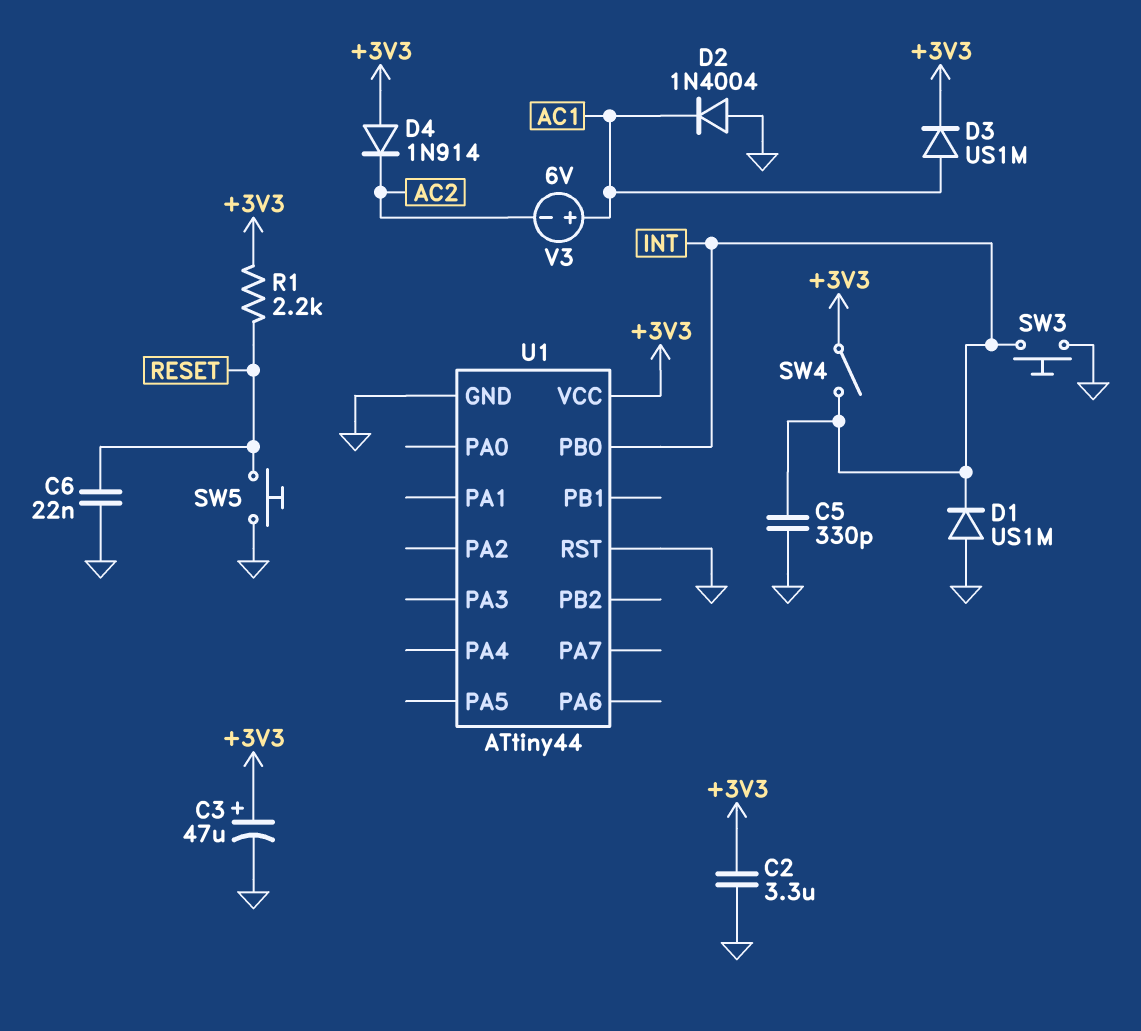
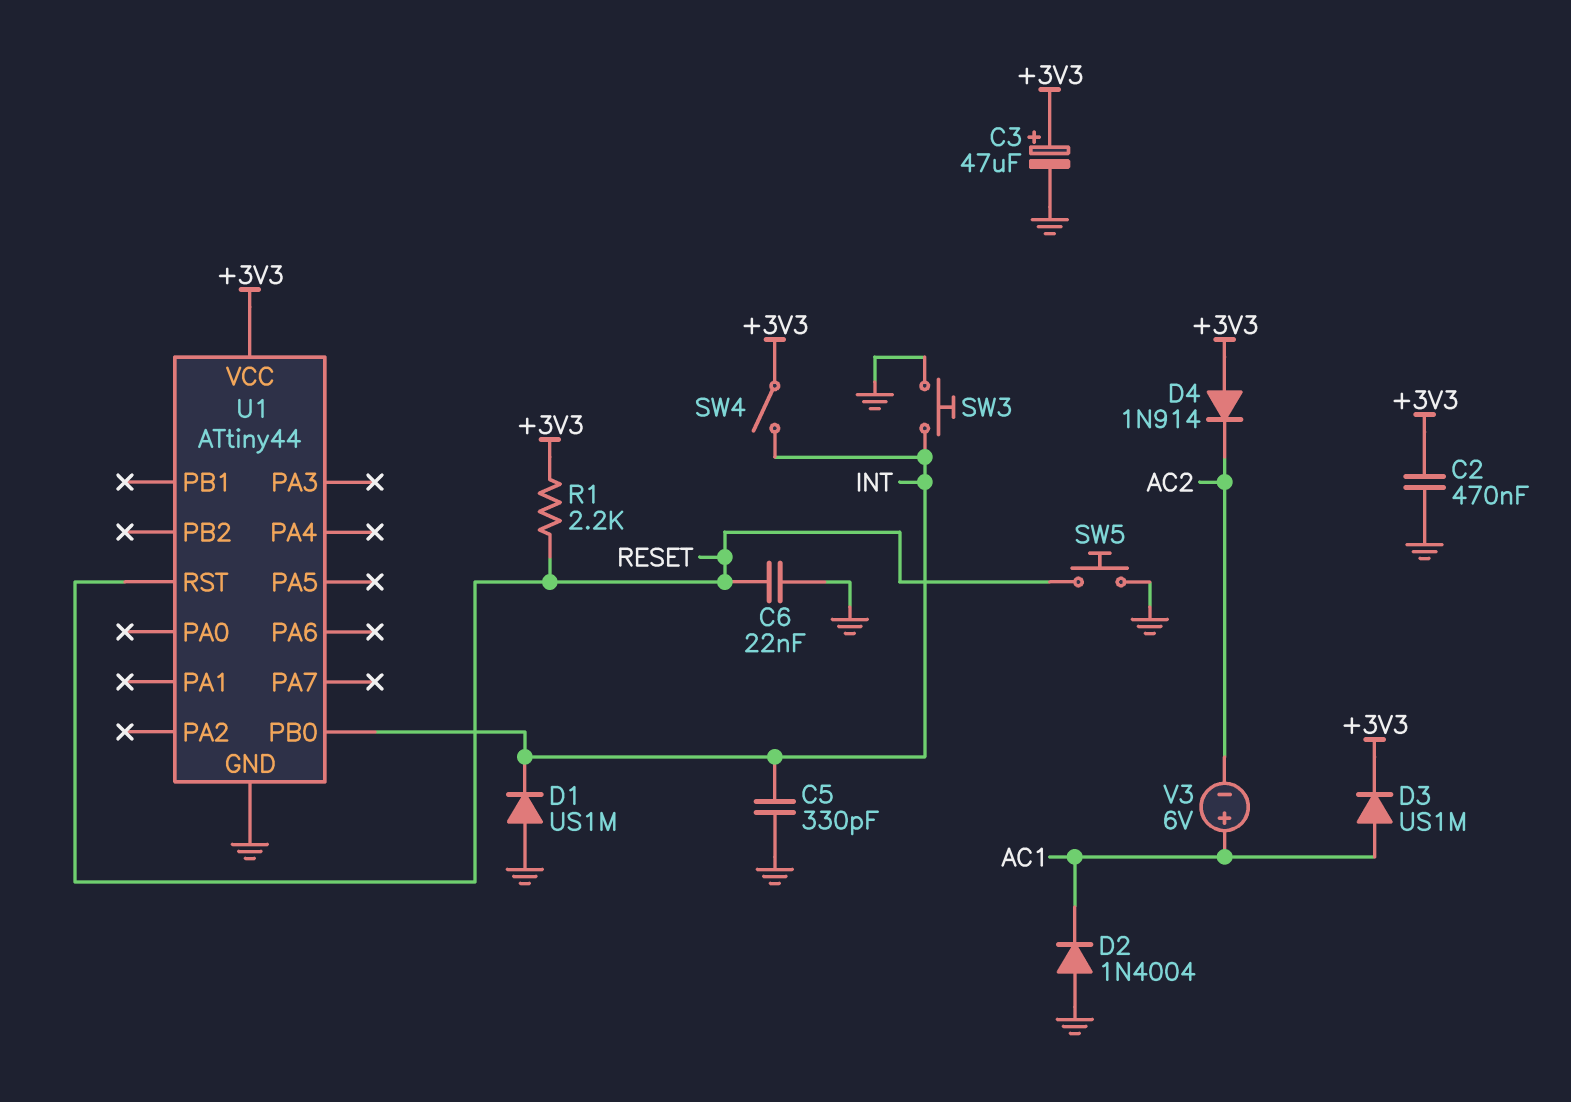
C2: 3.3uF (+3V3, GND) -> 470nF (+3V3, GND)
U1 pin RST: GND -> RESET

